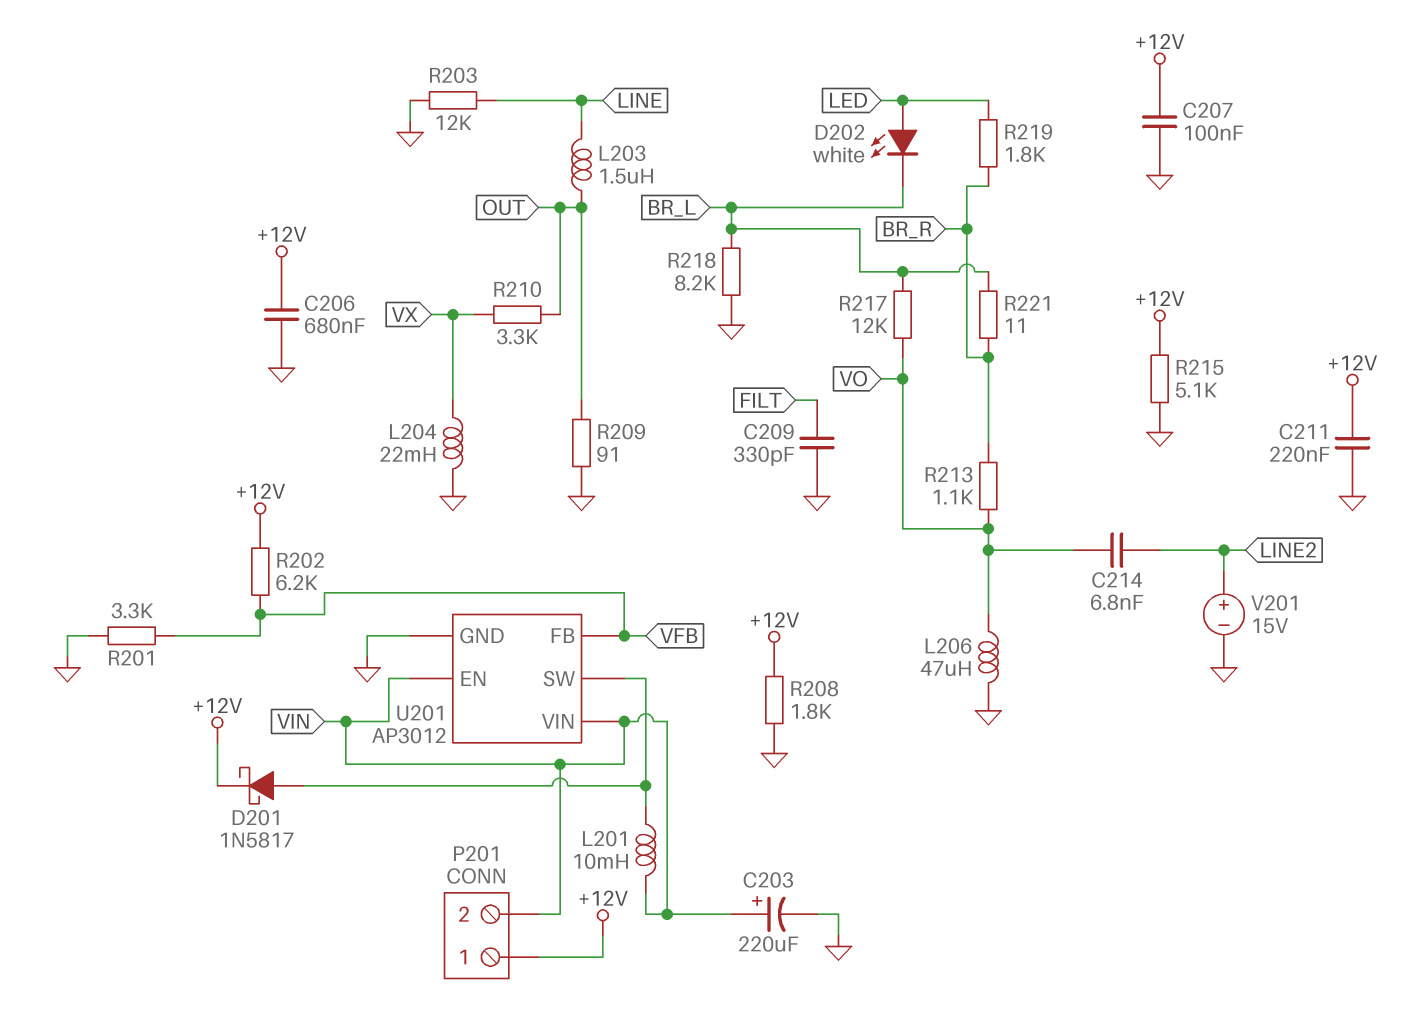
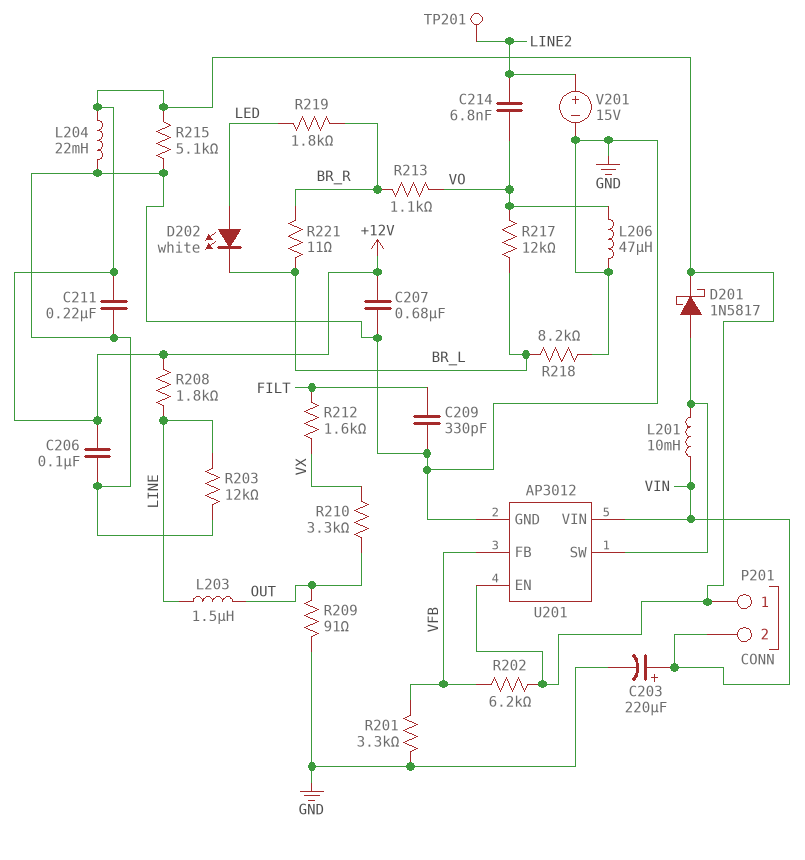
C206: 680nF (+12V, GND) -> 100nF (+12V, GND)
C207: 100nF (+12V, GND) -> 680nF (+12V, GND)
L204: 22mH (GND, VX) -> 22mH (+12V, GND)
R208: 1.8k (+12V, GND) -> 1.8k (+12V, LINE)
R212: none -> 1.6k (FILT, VX)
TP201: none -> test point (LINE2)
U201 pin EN: VIN -> +12V

